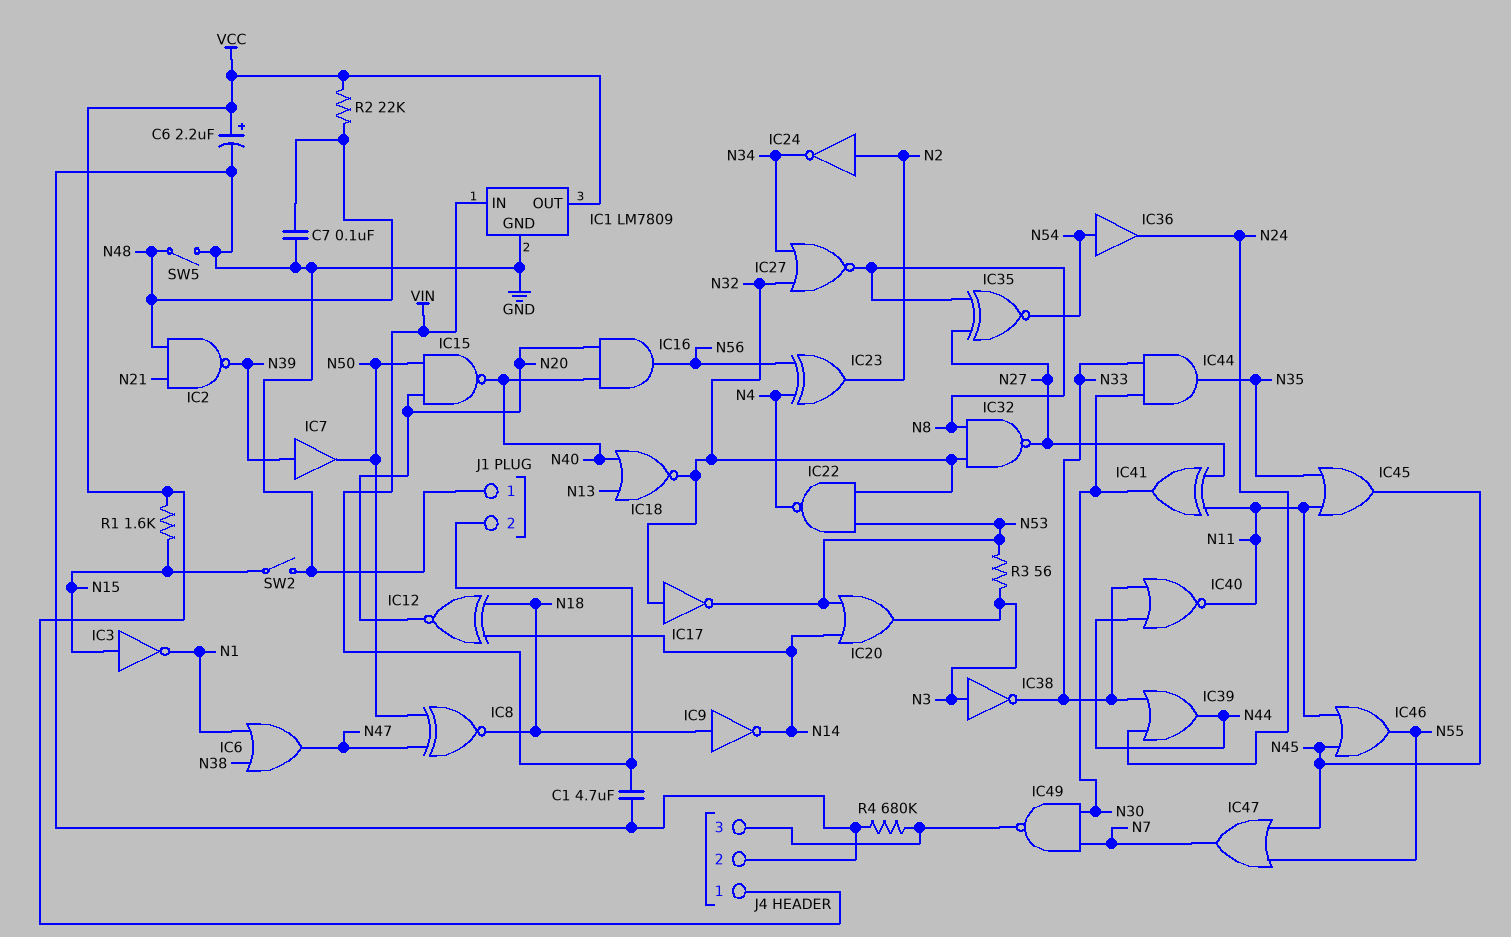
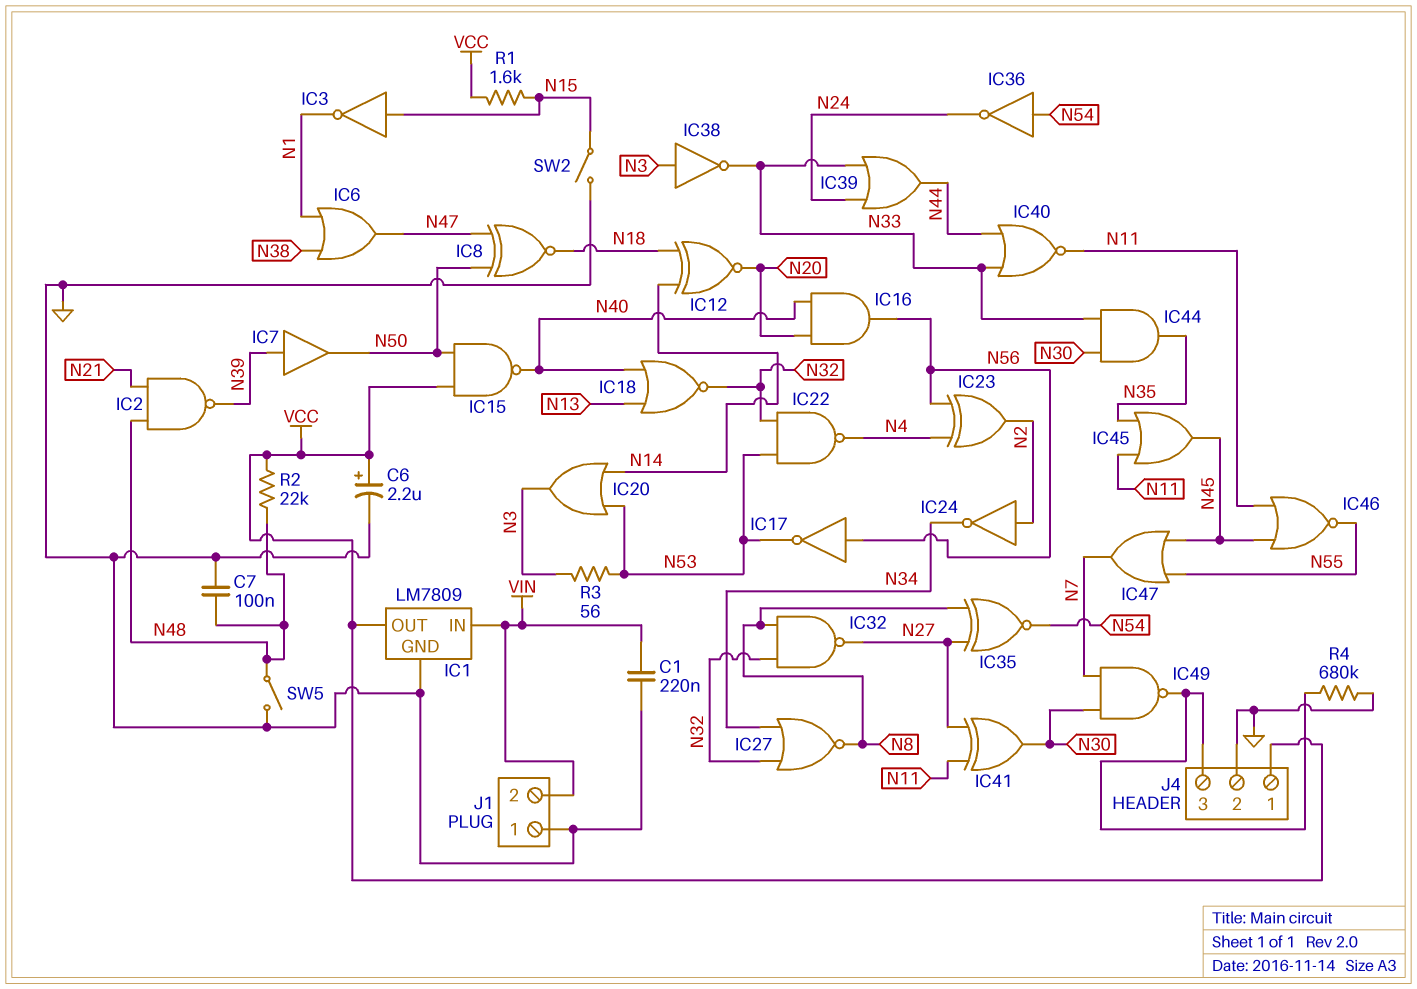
C1: 4.7uF (GND, VIN) -> 220nF (GND, VIN)
IC9: NOT (in N18, out N14) -> none
IC15: NAND (in N20, in N50, out N40) -> NAND (in N50, in VCC, out N40)
IC17: NOT (in N32, out N53) -> NOT (in N56, out N53)
IC36: buffer (in N54, out N24) -> NOT (in N54, out N24)
IC46: OR (in N11, in N45, out N55) -> NOR (in N11, in N45, out N55)

